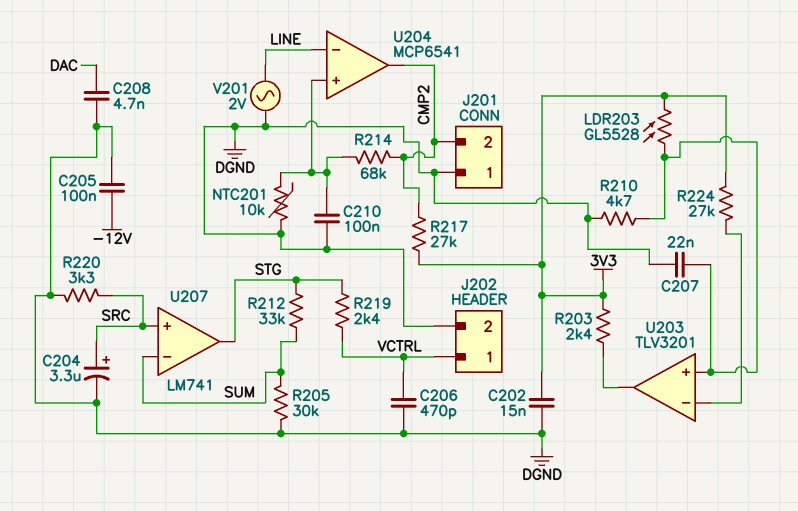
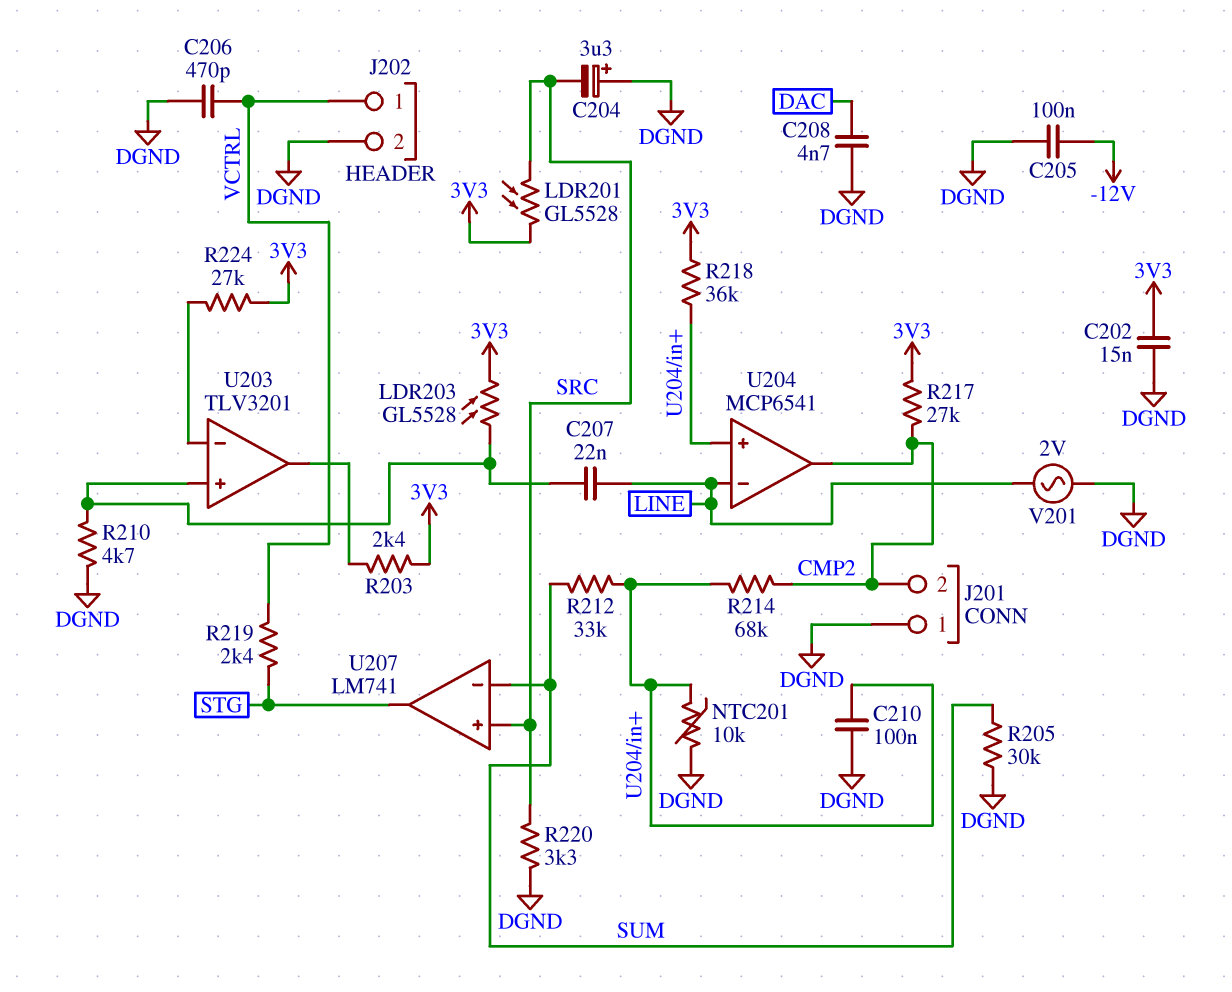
C204: 3.3uF (plus SRC, minus DGND) -> 3.3uF (plus DGND, minus SRC)
C207: 22nF (DGND, U203/in+) -> 22nF (LINE, U203/in+)
LDR201: none -> GL5528 (3V3, SRC)
R212: 33k (STG, SUM) -> 33k (SUM, U204/in+)
R218: none -> 36k (3V3, U204/in+)

